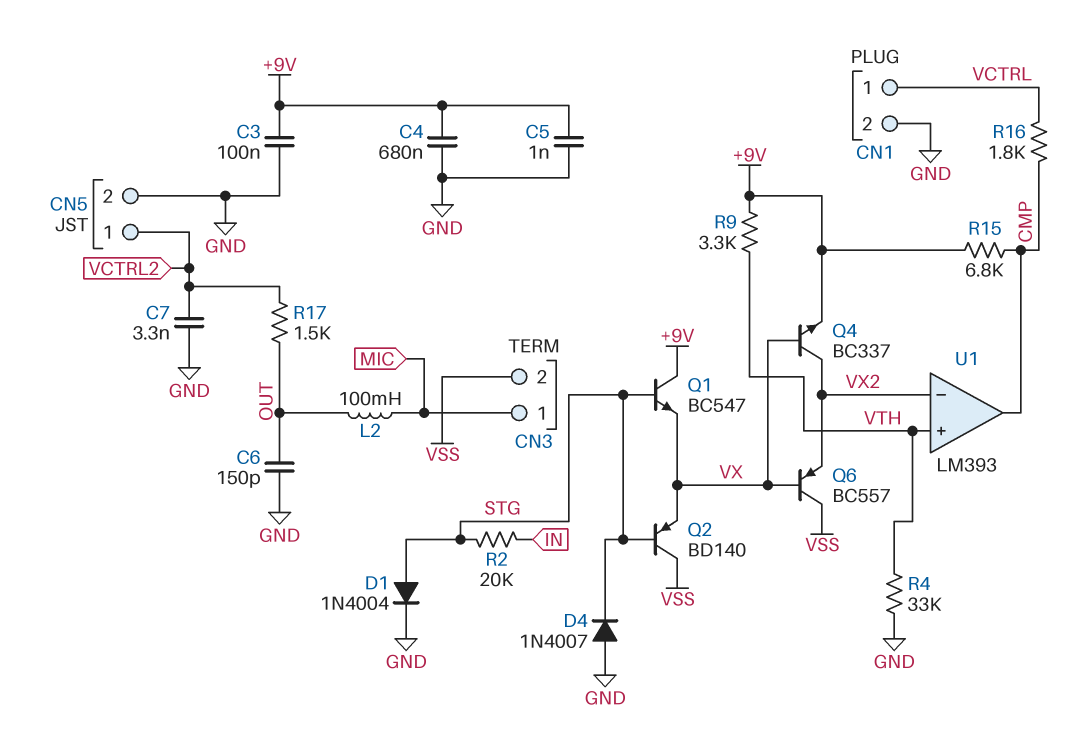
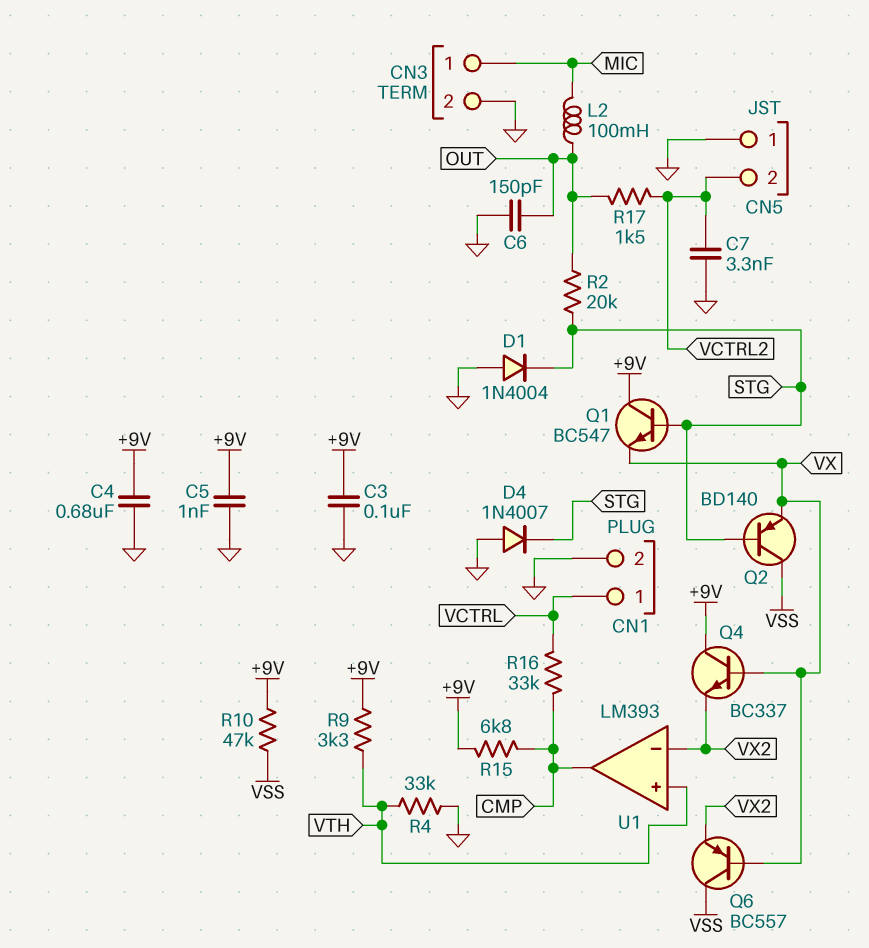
CN3 pin 2: VSS -> GND
CN5 pin 1: VCTRL2 -> GND
CN5 pin 2: GND -> VCTRL2
D1: diode 1N4004 (A STG, K GND) -> diode 1N4004 (A GND, K STG)
Q4: NPN BC337 (B VX, C VX2, E +9V) -> NPN BC337 (B VX, C +9V, E VX2)
R2: 20k (IN, STG) -> 20k (OUT, STG)
R10: none -> 47k (+9V, VSS)
R16: 1.8k (CMP, VCTRL) -> 33k (CMP, VCTRL)

